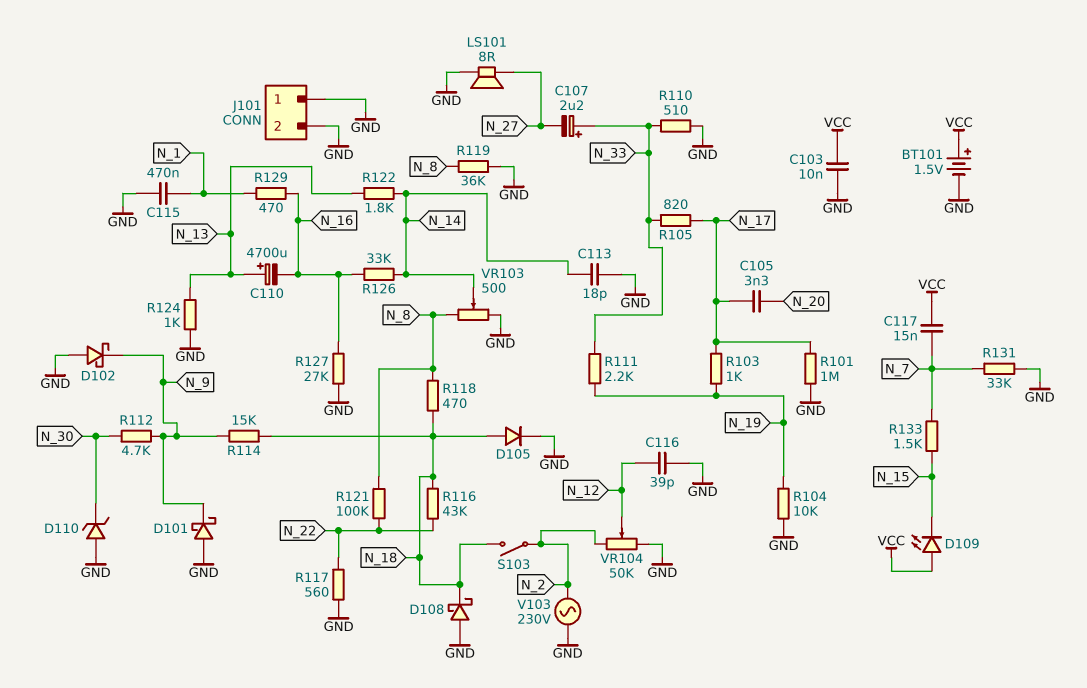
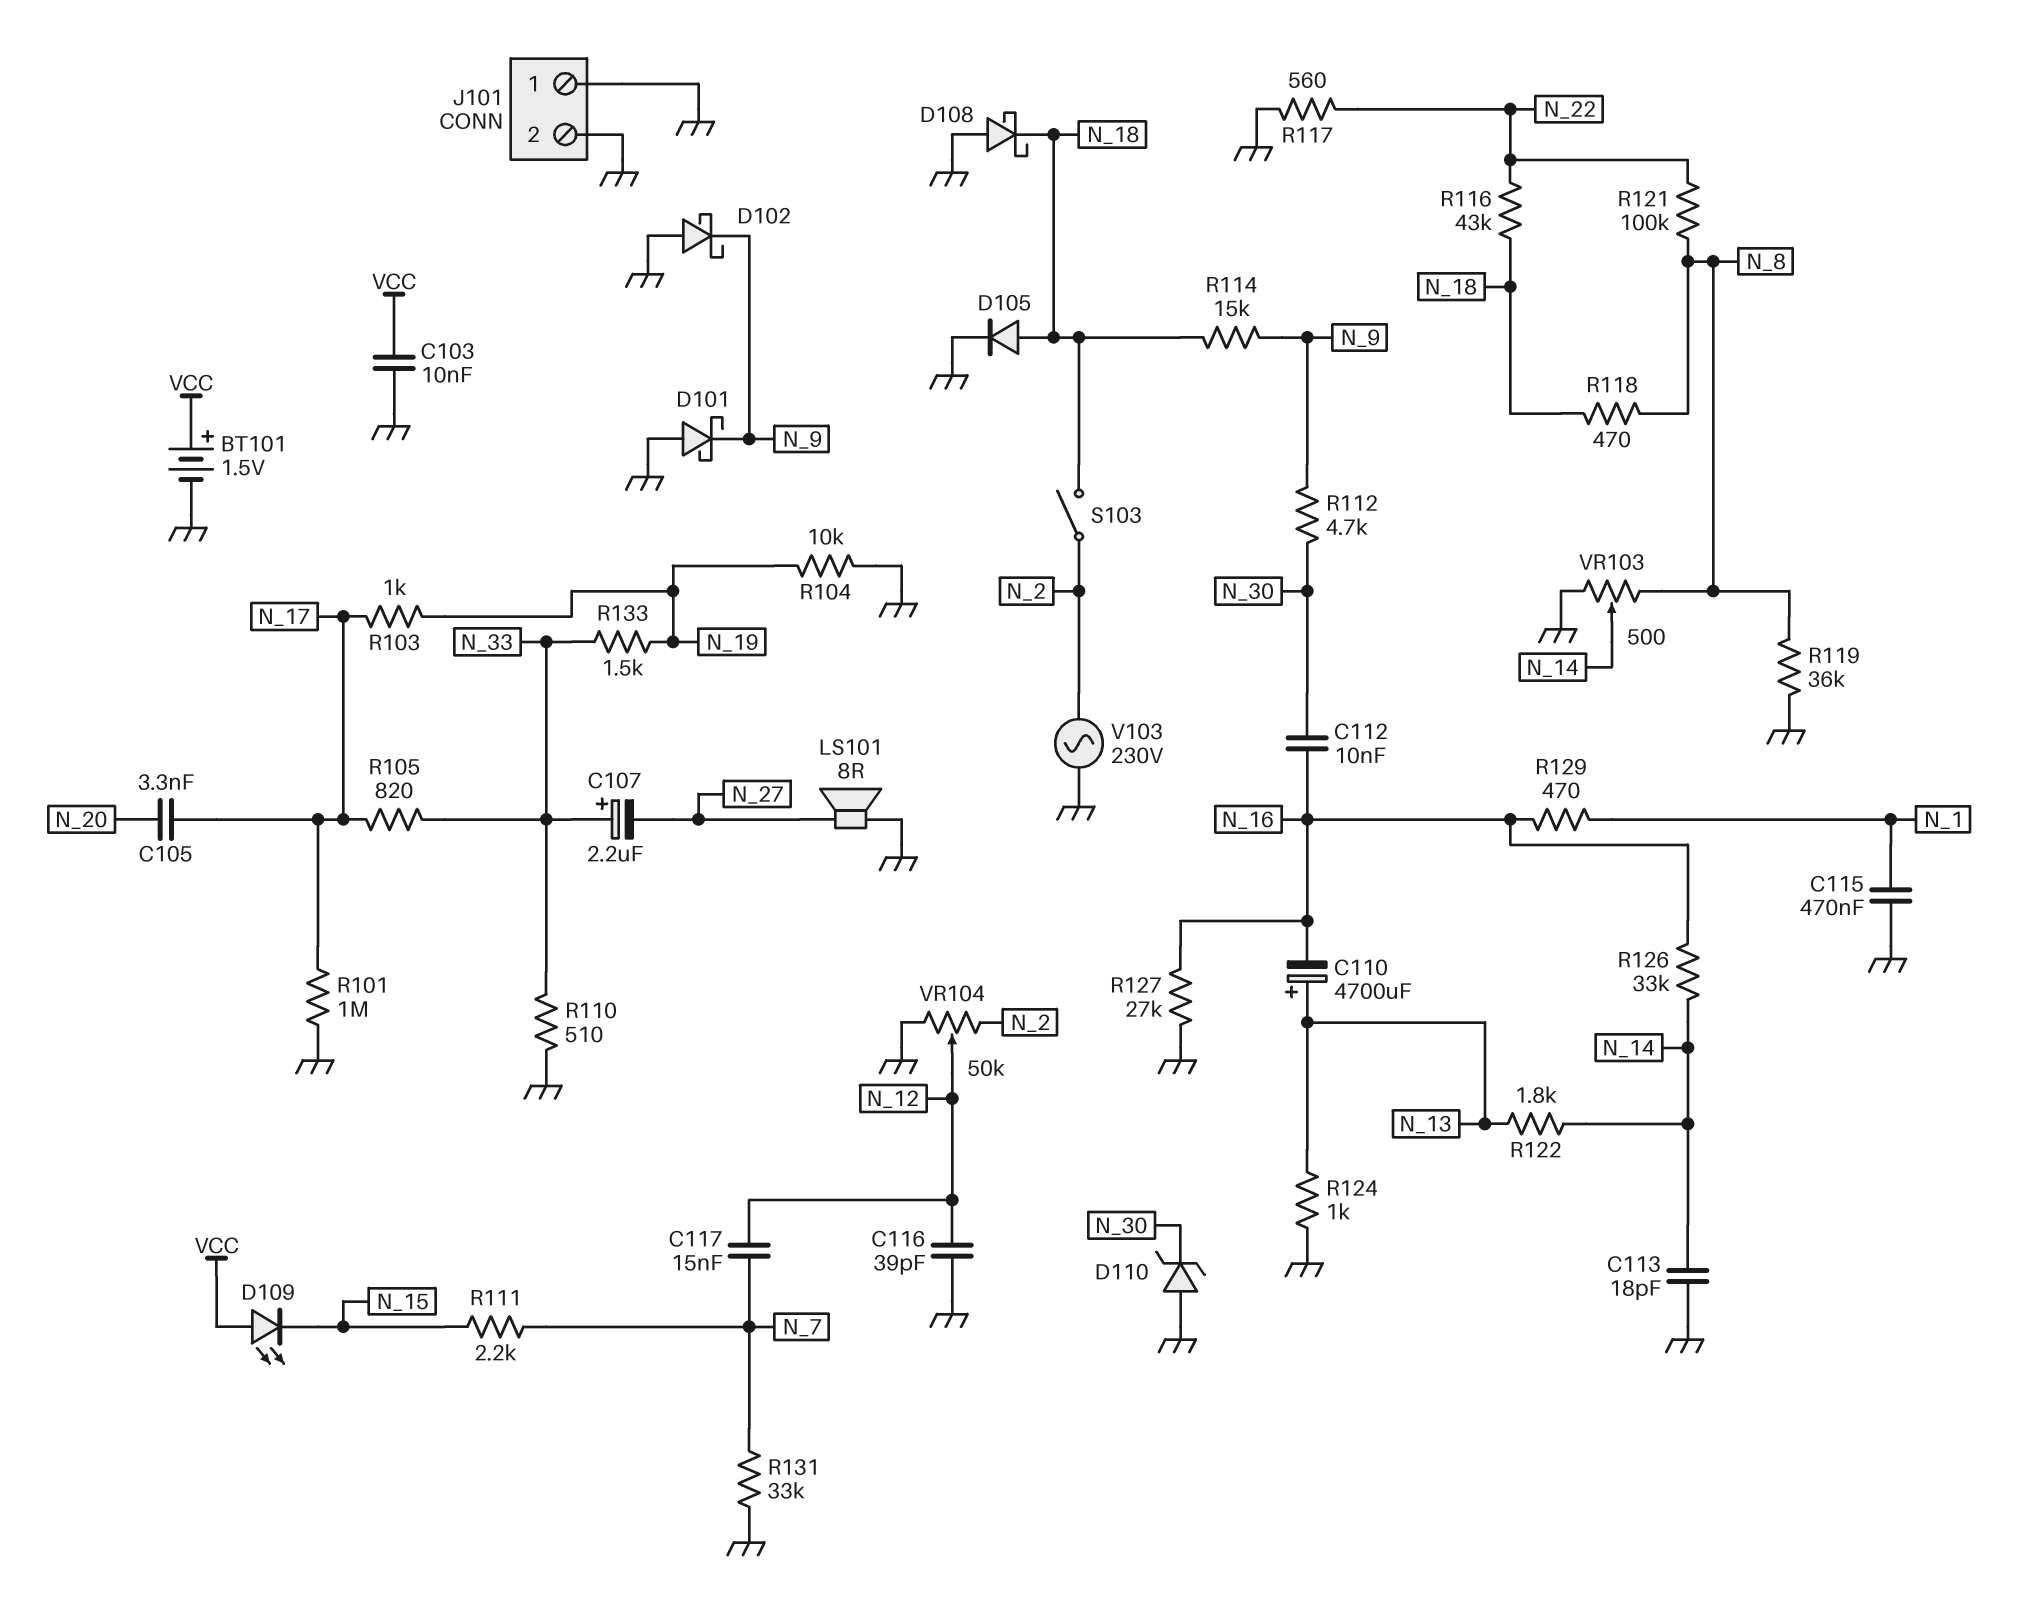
C112: none -> 10nF (N_16, N_30)
C117: 15nF (N_7, VCC) -> 15nF (N_7, N_12)
R111: 2.2k (N_19, N_33) -> 2.2k (N_7, N_15)
R133: 1.5k (N_7, N_15) -> 1.5k (N_19, N_33)

